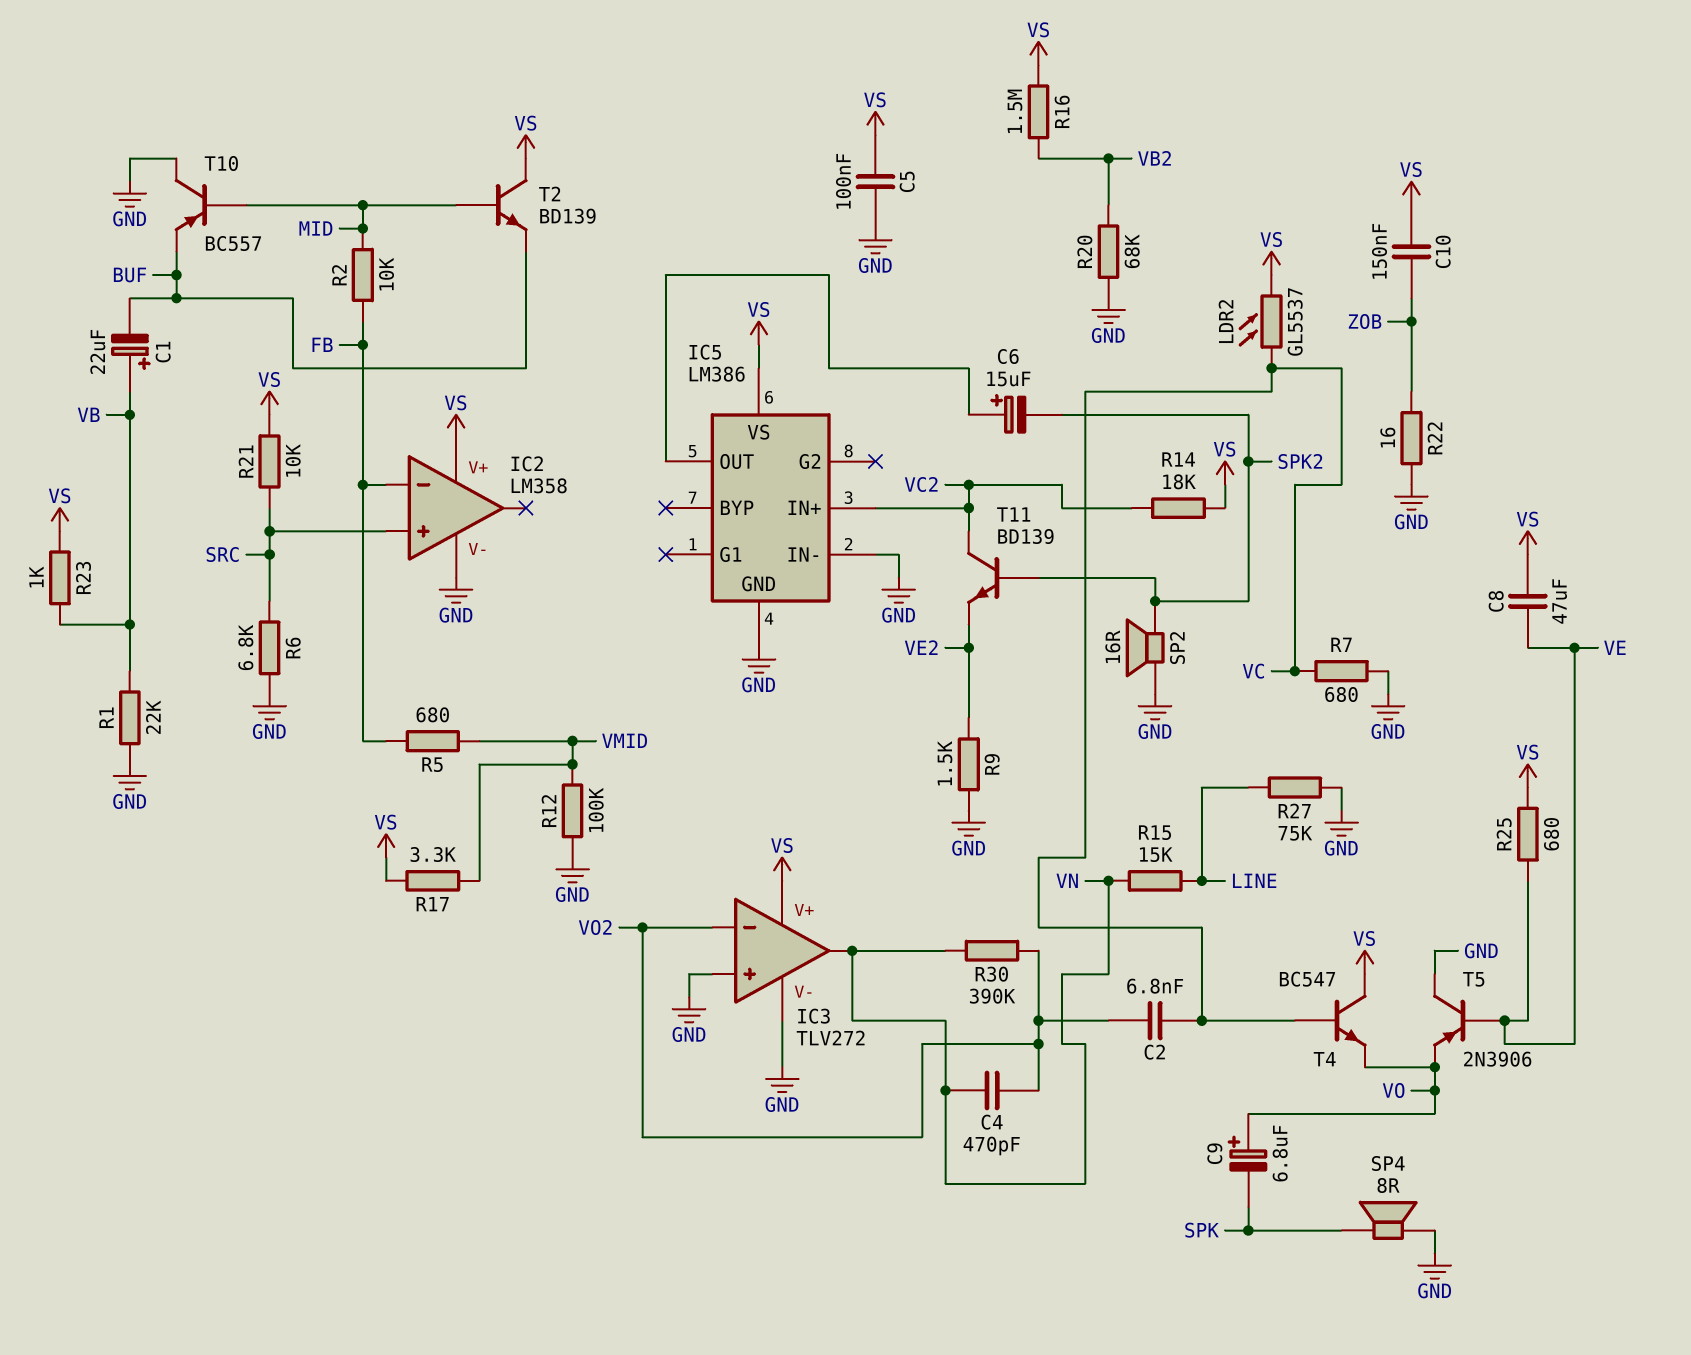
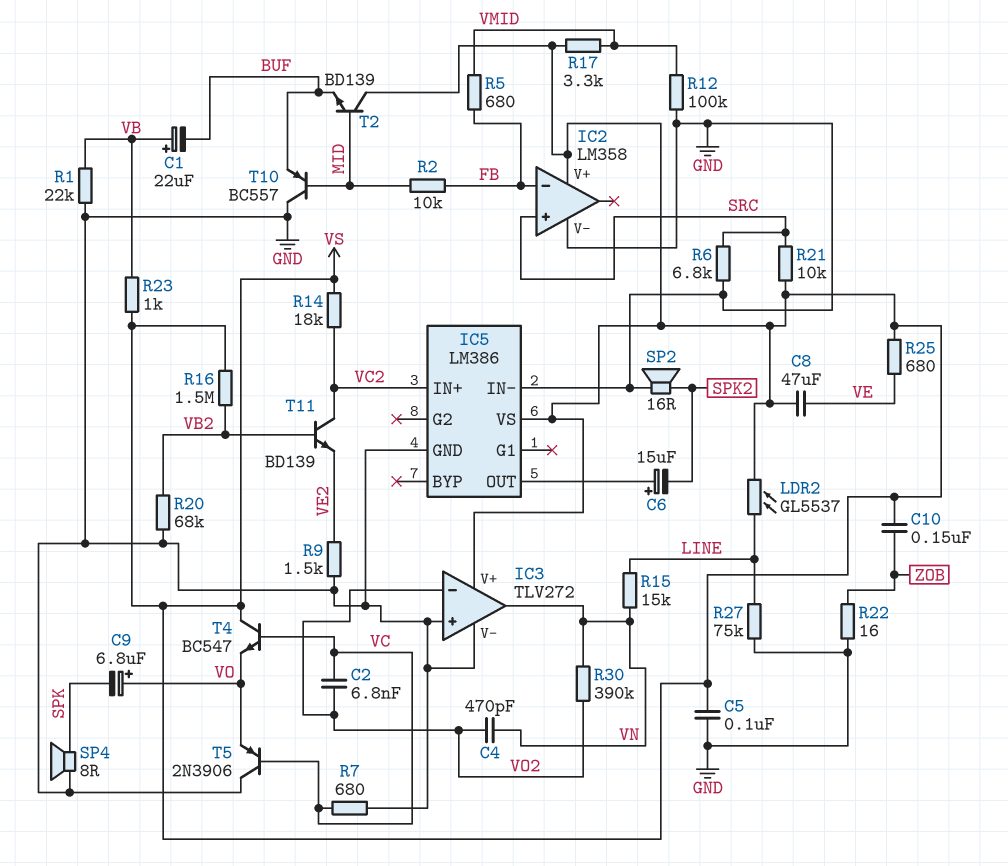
LDR2: GL5537 (VC, VS) -> GL5537 (LINE, VS)
T5: PNP 2N3906 (B VE, C GND, E VO) -> PNP 2N3906 (B VC, C GND, E VO)
T11: NPN BD139 (B SPK2, C VC2, E VE2) -> NPN BD139 (B VB2, C VC2, E VE2)

